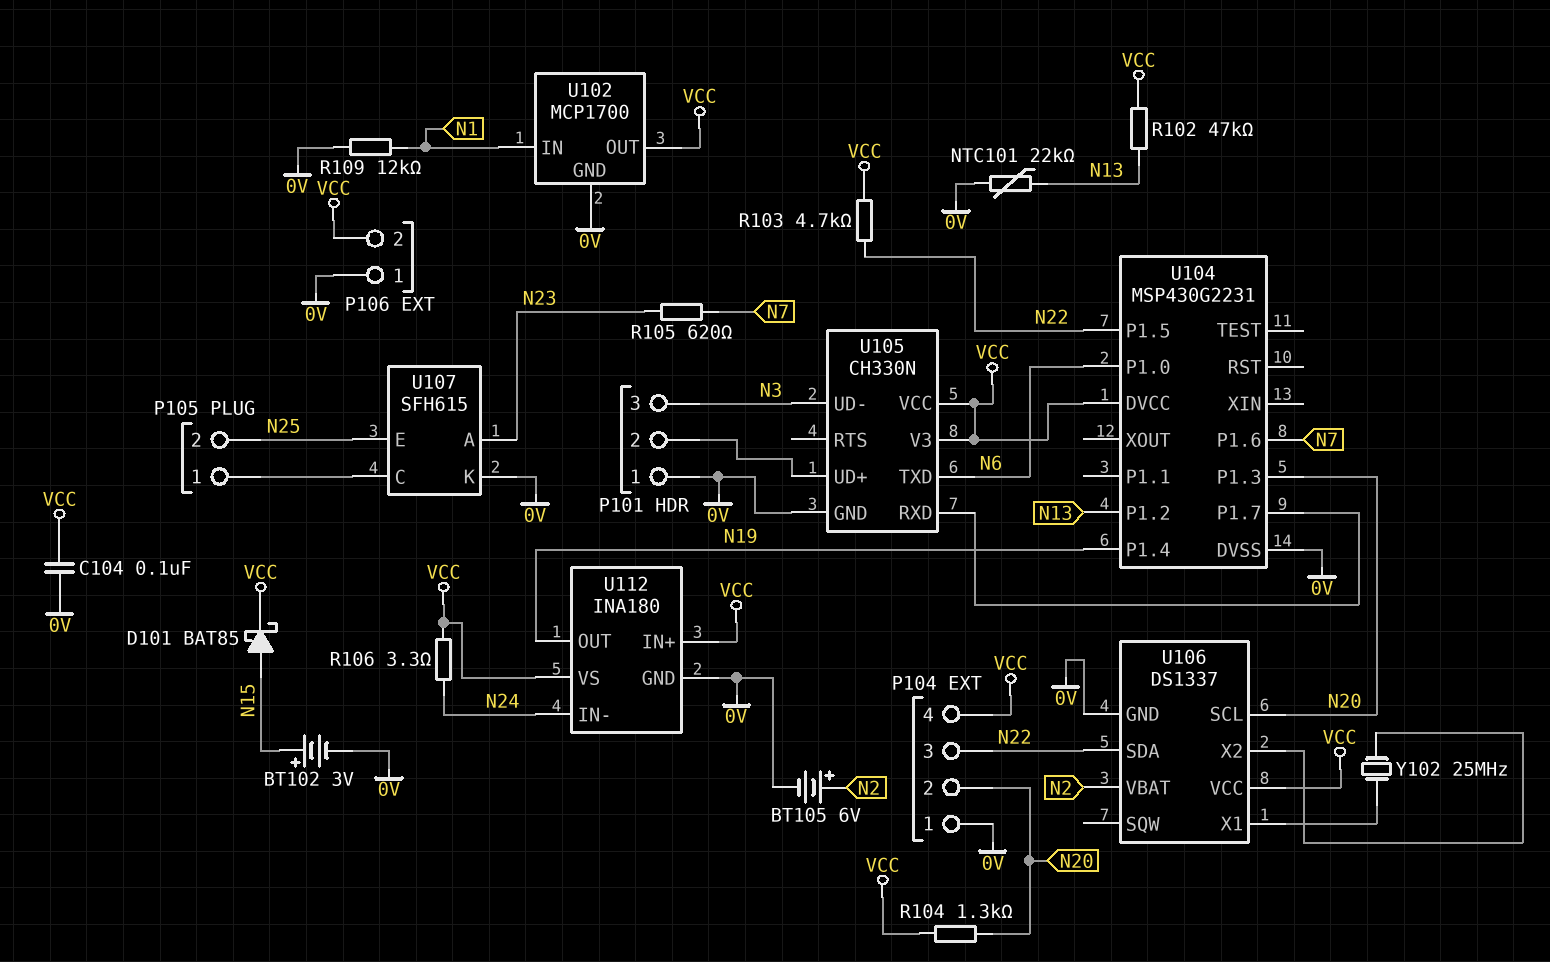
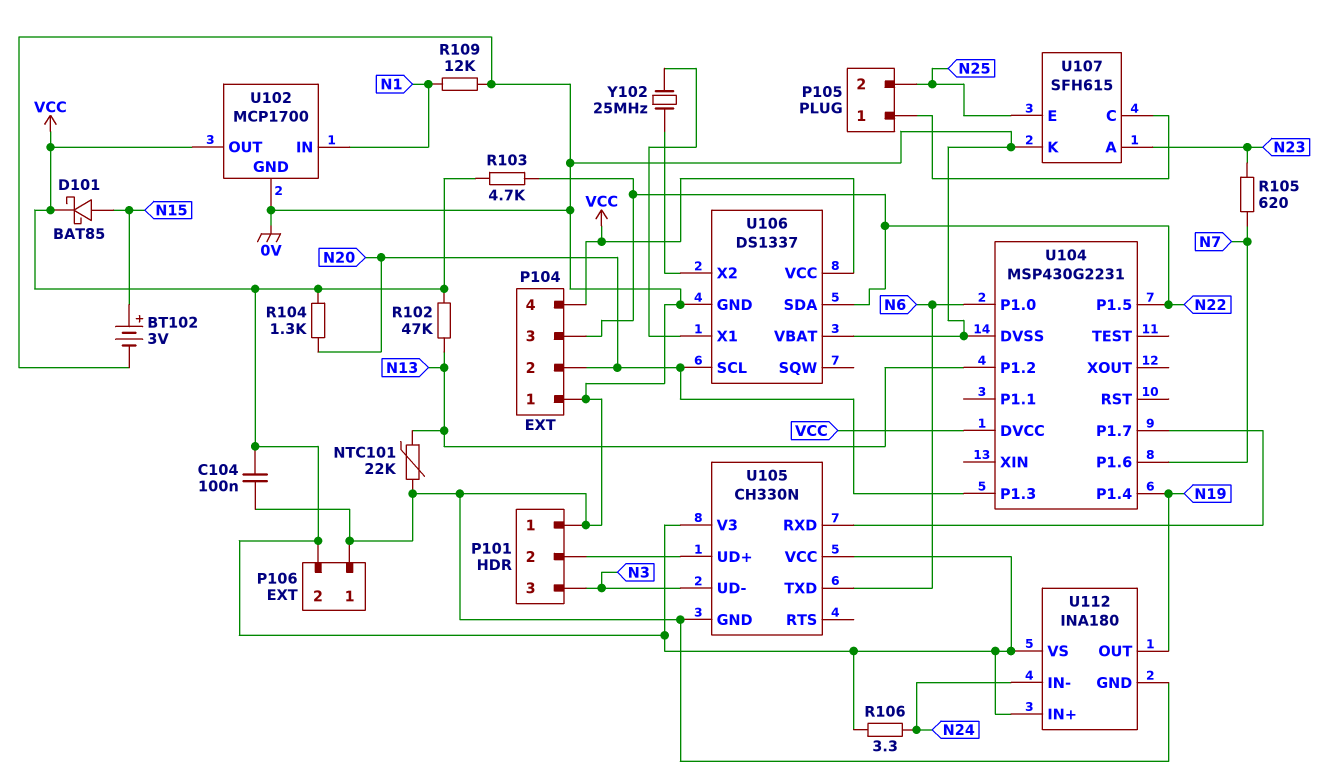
BT105: 6V (plus N2, minus 0V) -> none
U106 pin VBAT: N2 -> 0V

